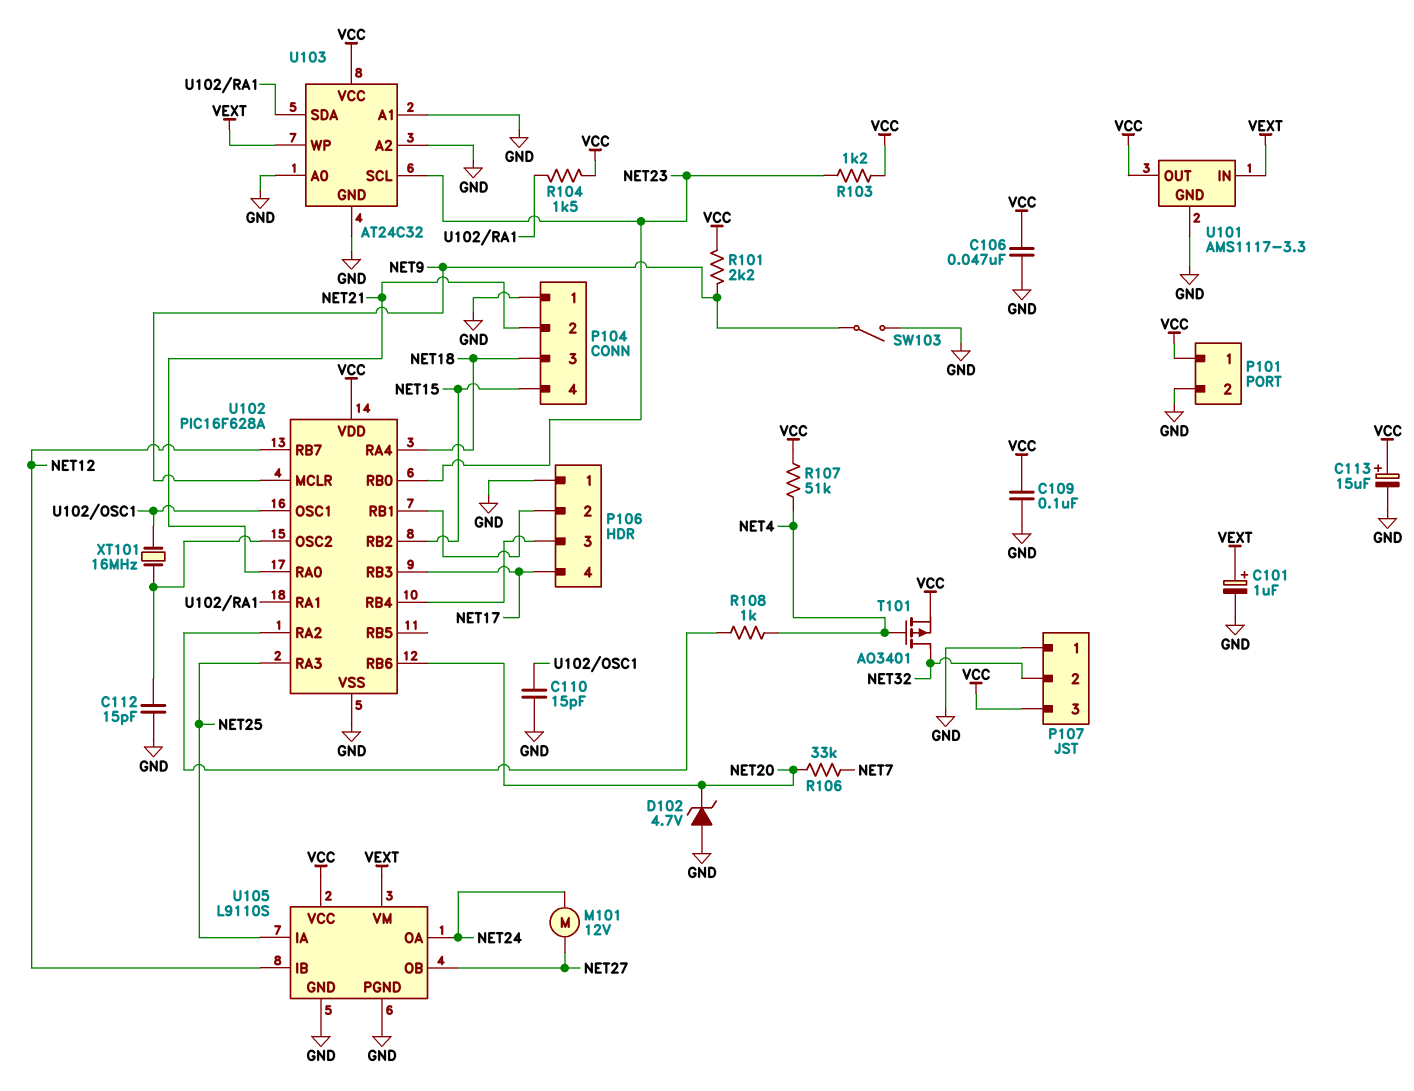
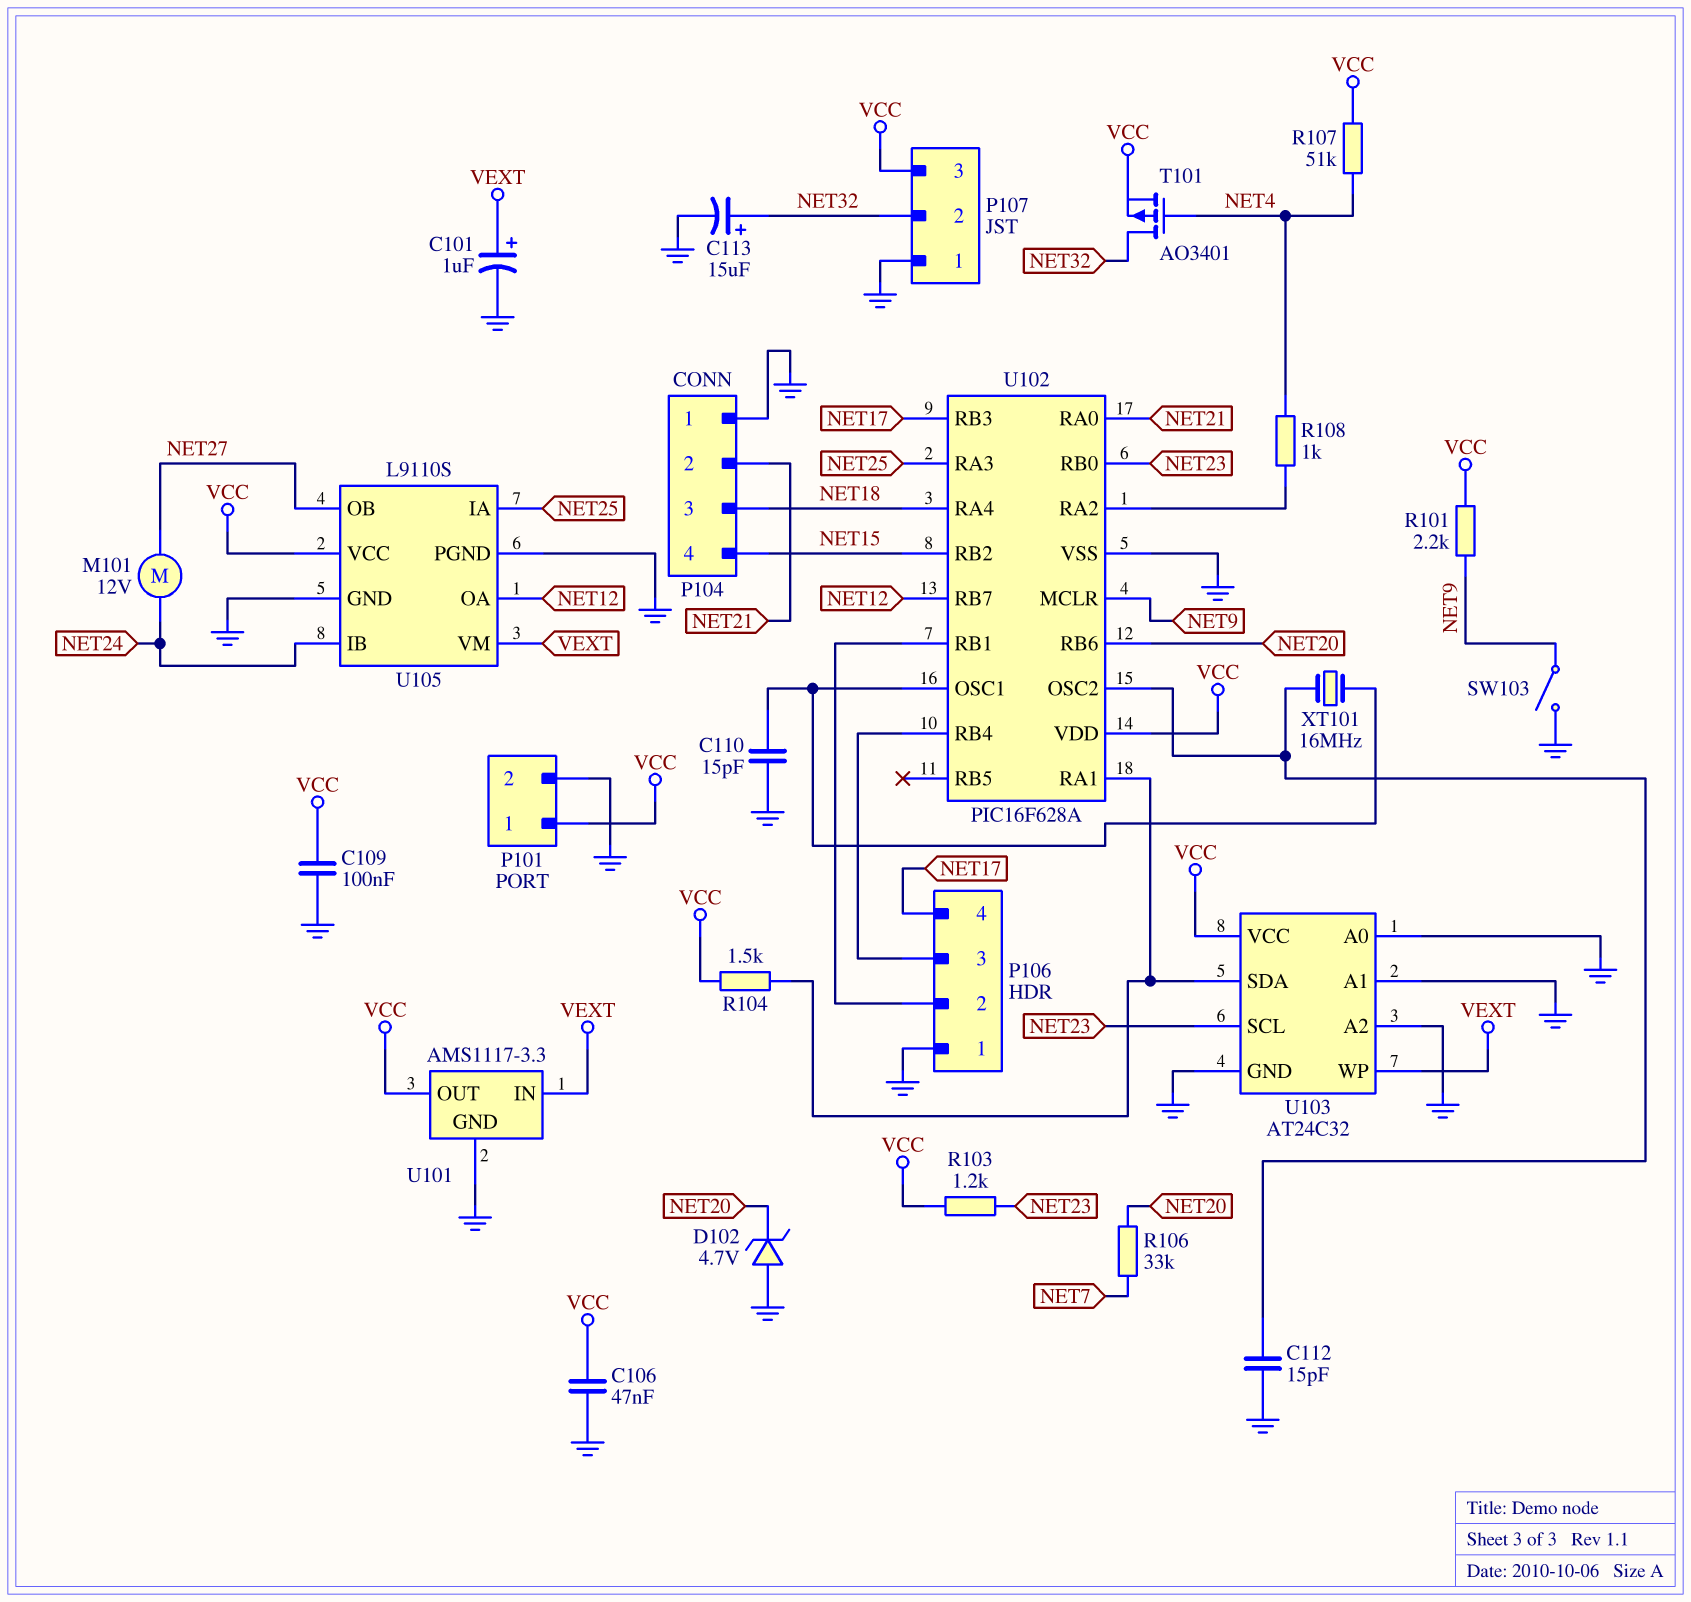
C113: 15uF (plus VCC, minus GND) -> 15uF (plus NET32, minus GND)
U105 pin IB: NET12 -> NET24
U105 pin OA: NET24 -> NET12

